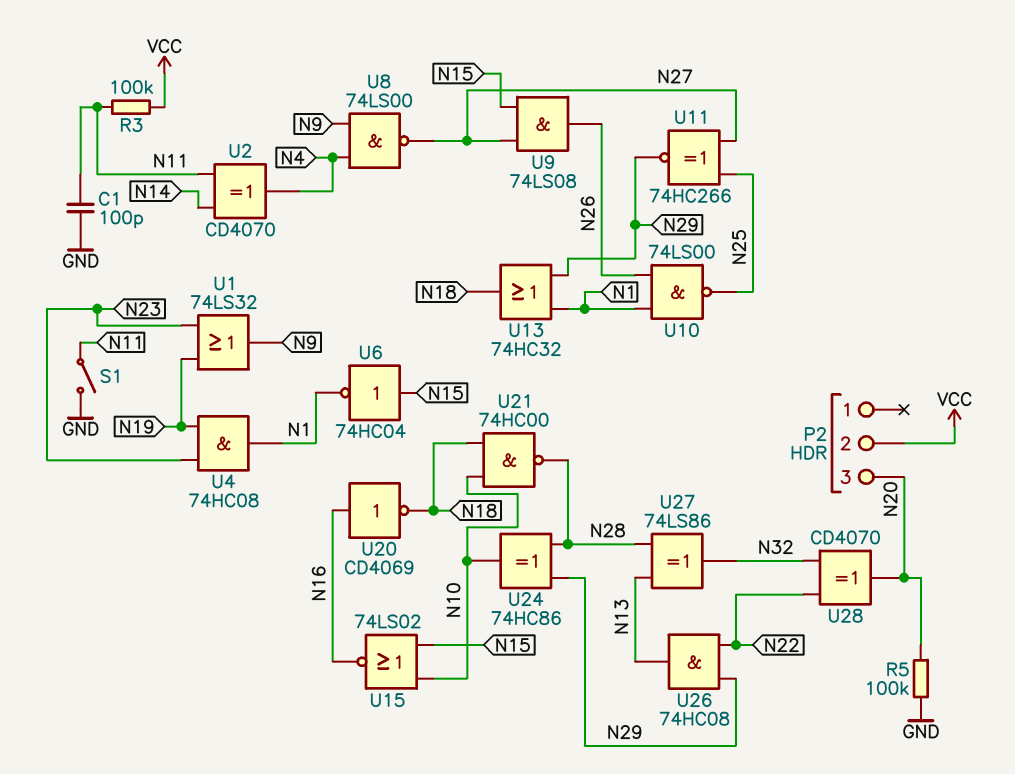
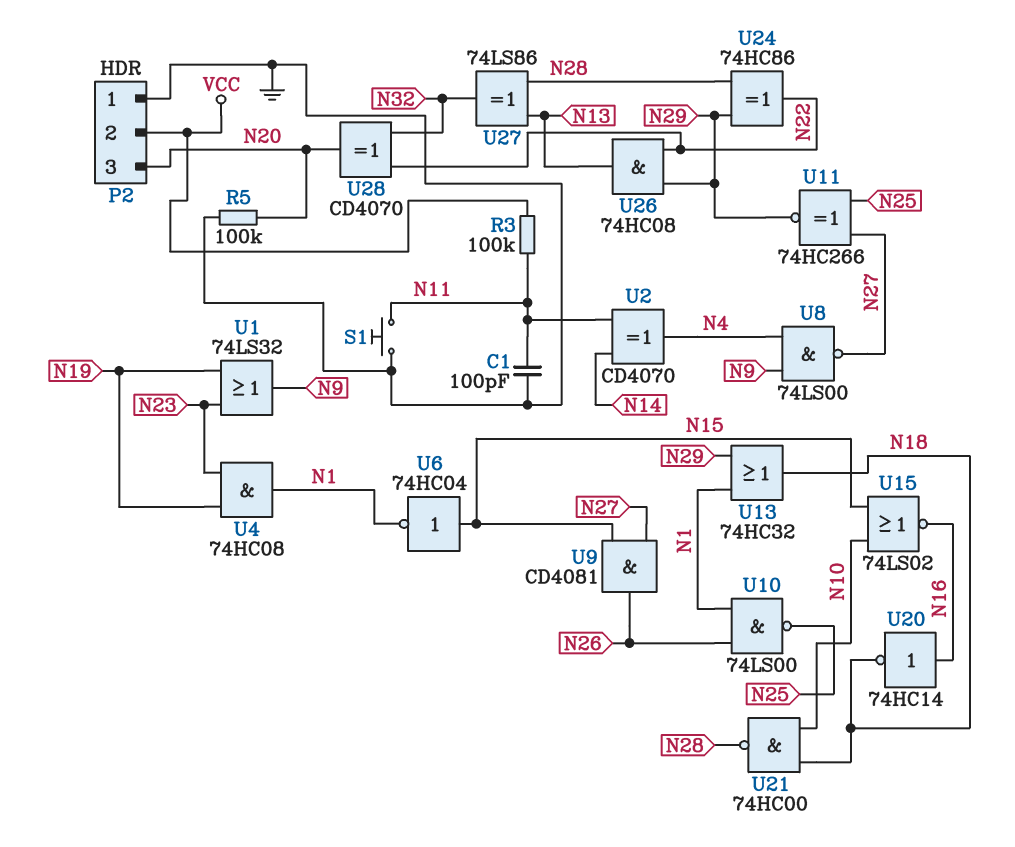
P2 pin 1: none -> GND
S1: switch (GND, N11) -> button (GND, N11)
U9: AND 74LS08 (in N15, in N27, out N26) -> AND CD4081 (in N15, in N27, out N26)
U20: NOT CD4069 (in N16, out N18) -> NOT 74HC14 (in N16, out N18)
U24: XOR 74HC86 (in N28, in N29, out N10) -> XOR 74HC86 (in N28, in N29, out N22)

